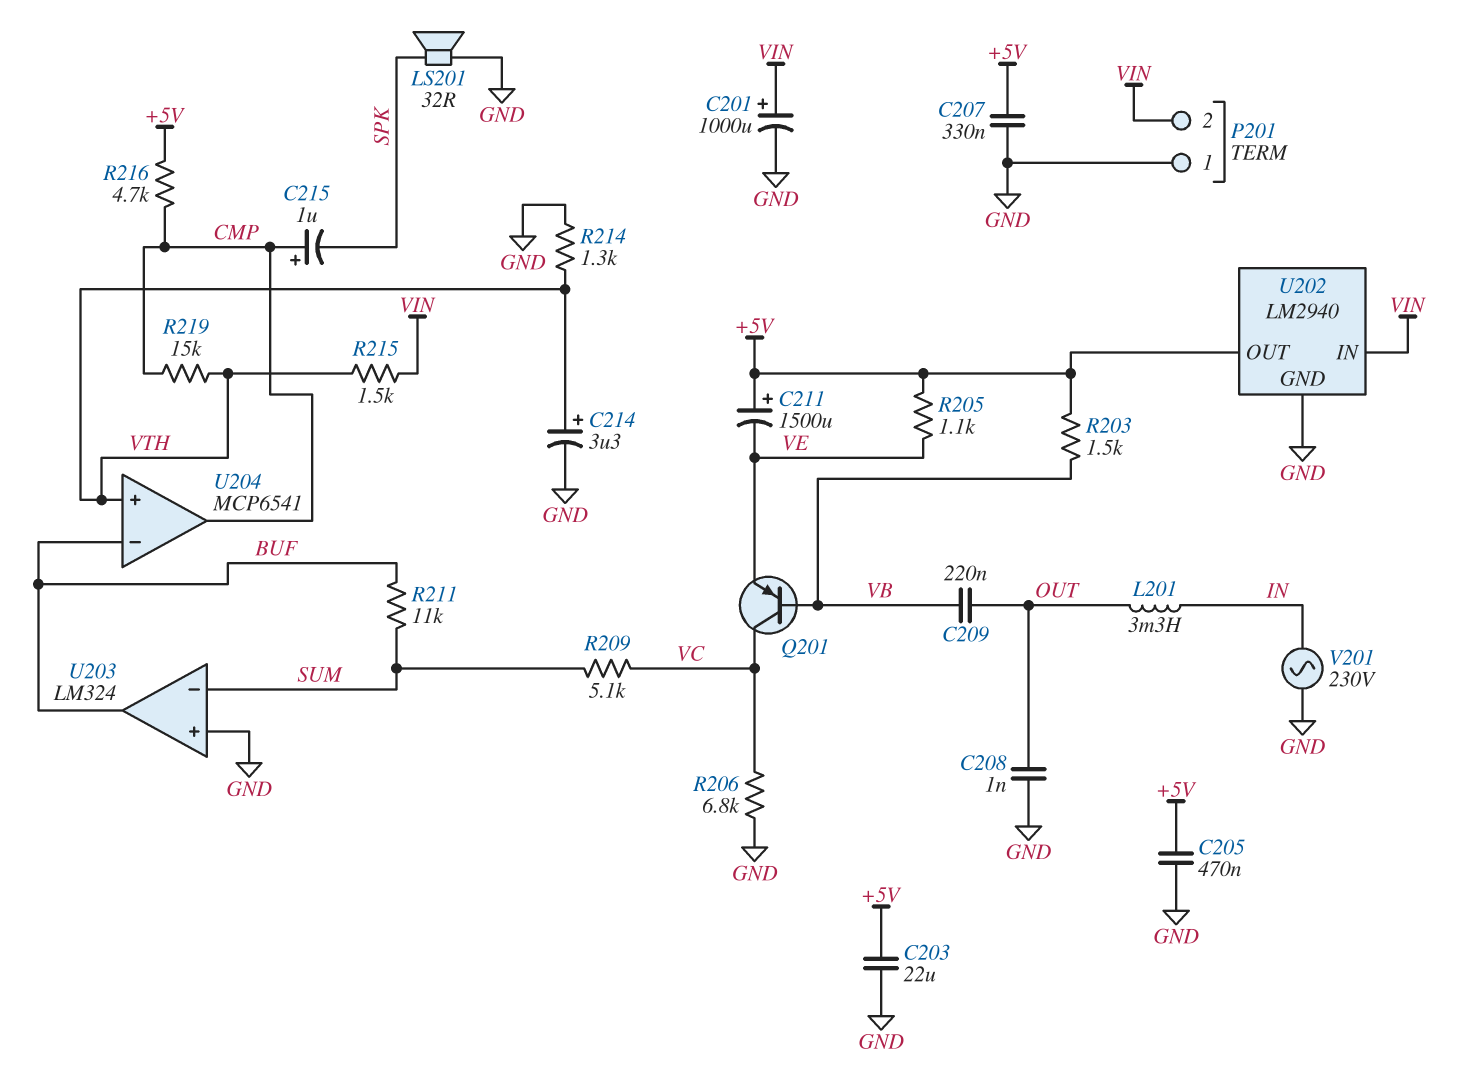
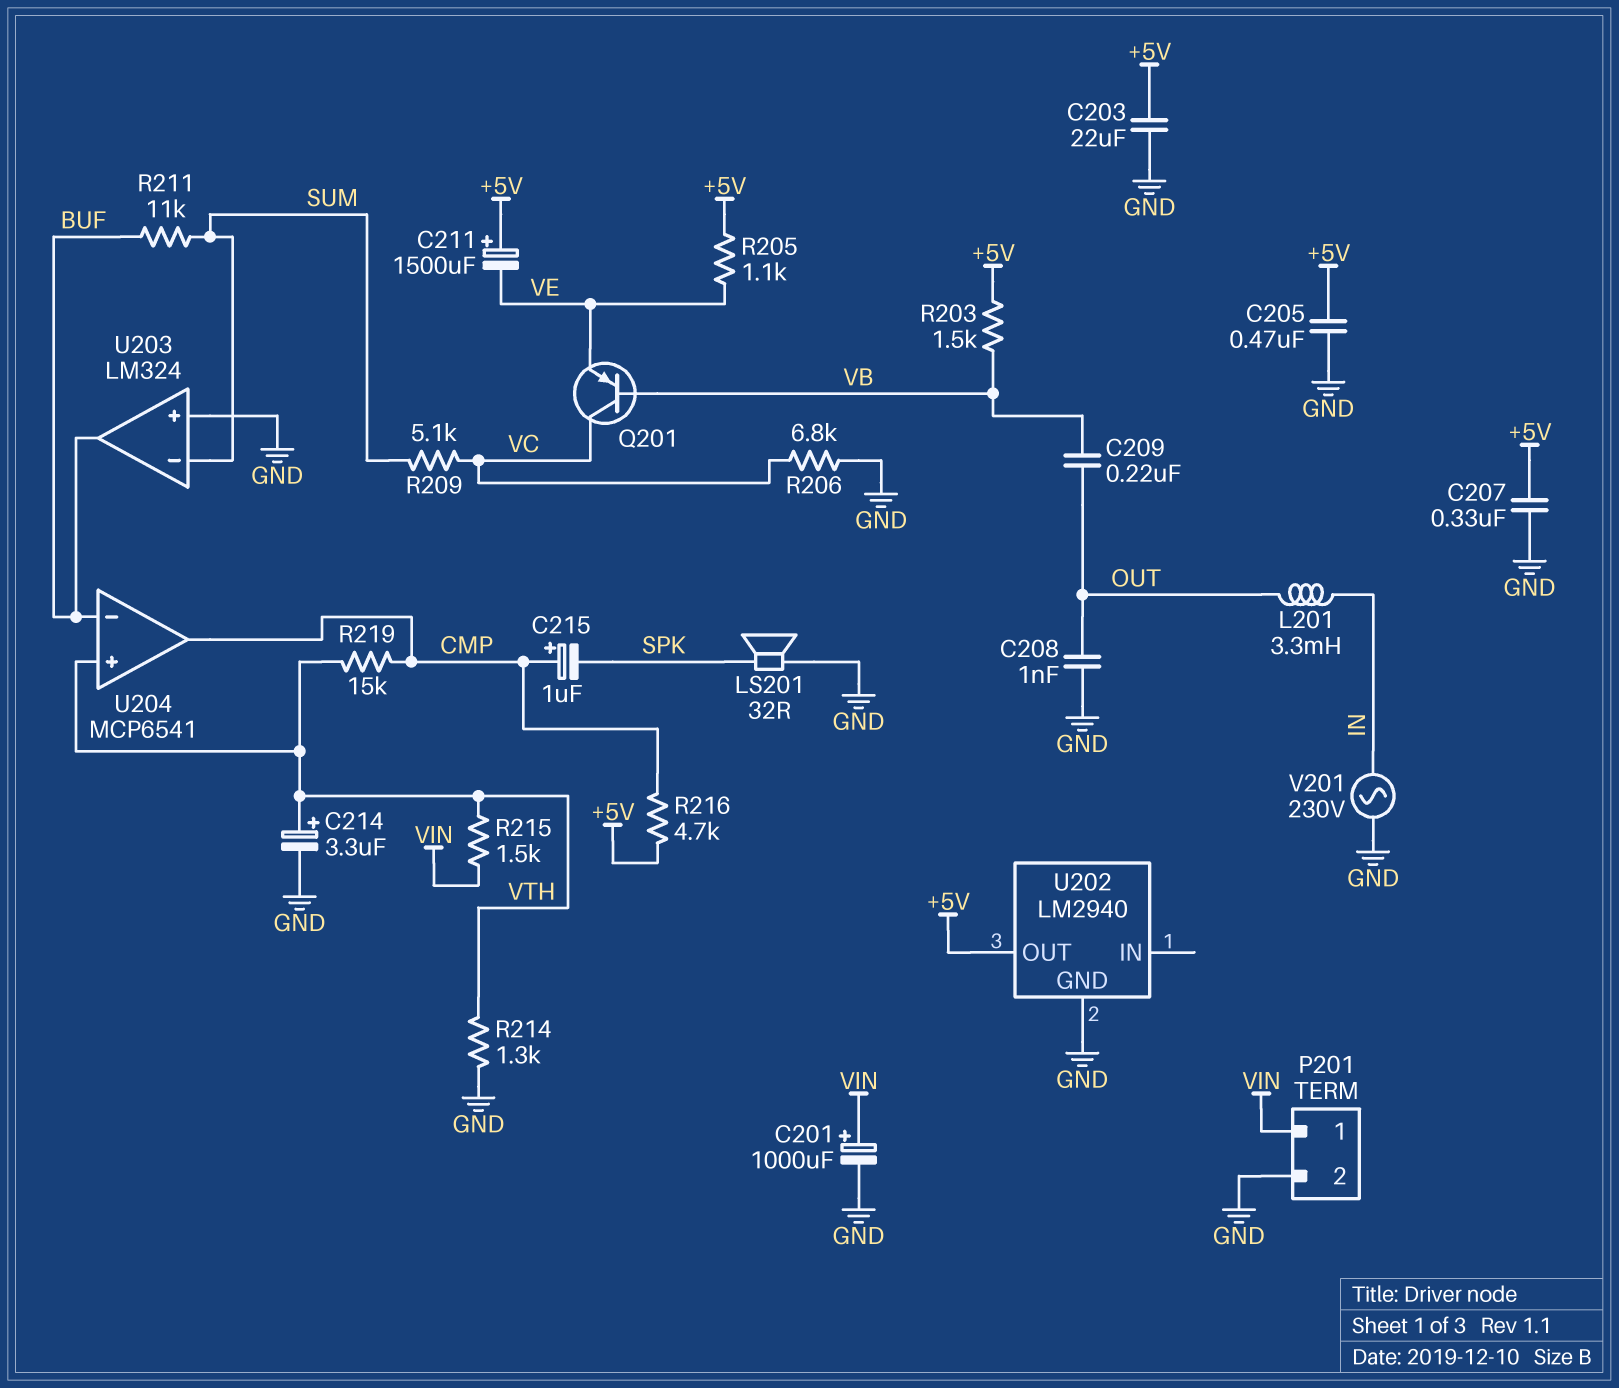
P201 pin 1: GND -> VIN
P201 pin 2: VIN -> GND
U202 pin IN: VIN -> none

